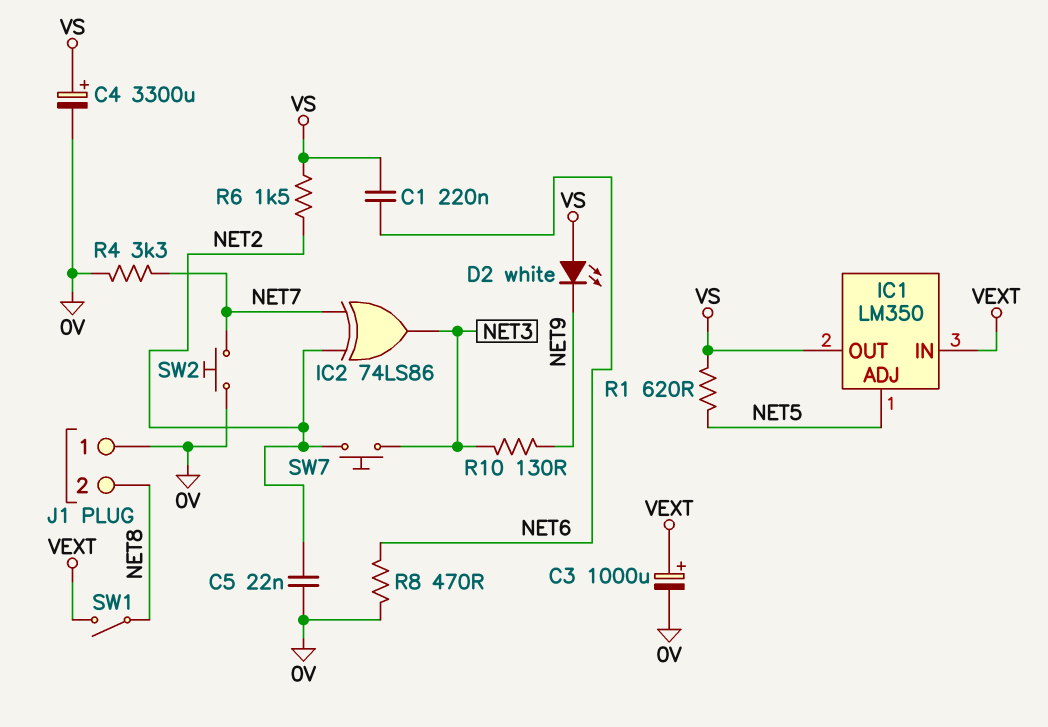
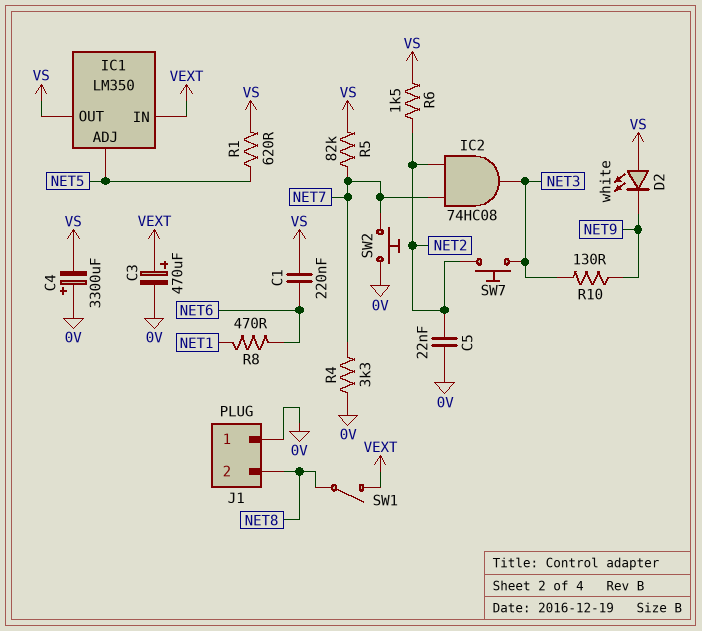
C3: 1000uF (plus VEXT, minus 0V) -> 470uF (plus VEXT, minus 0V)
C4: 3300uF (plus VS, minus 0V) -> 3300uF (plus 0V, minus VS)
IC2: XOR 74LS86 (in NET2, in NET7, out NET3) -> AND 74HC08 (in NET2, in NET7, out NET3)
R5: none -> 82k (NET7, VS)
R8: 470 (0V, NET6) -> 470 (NET1, NET6)

